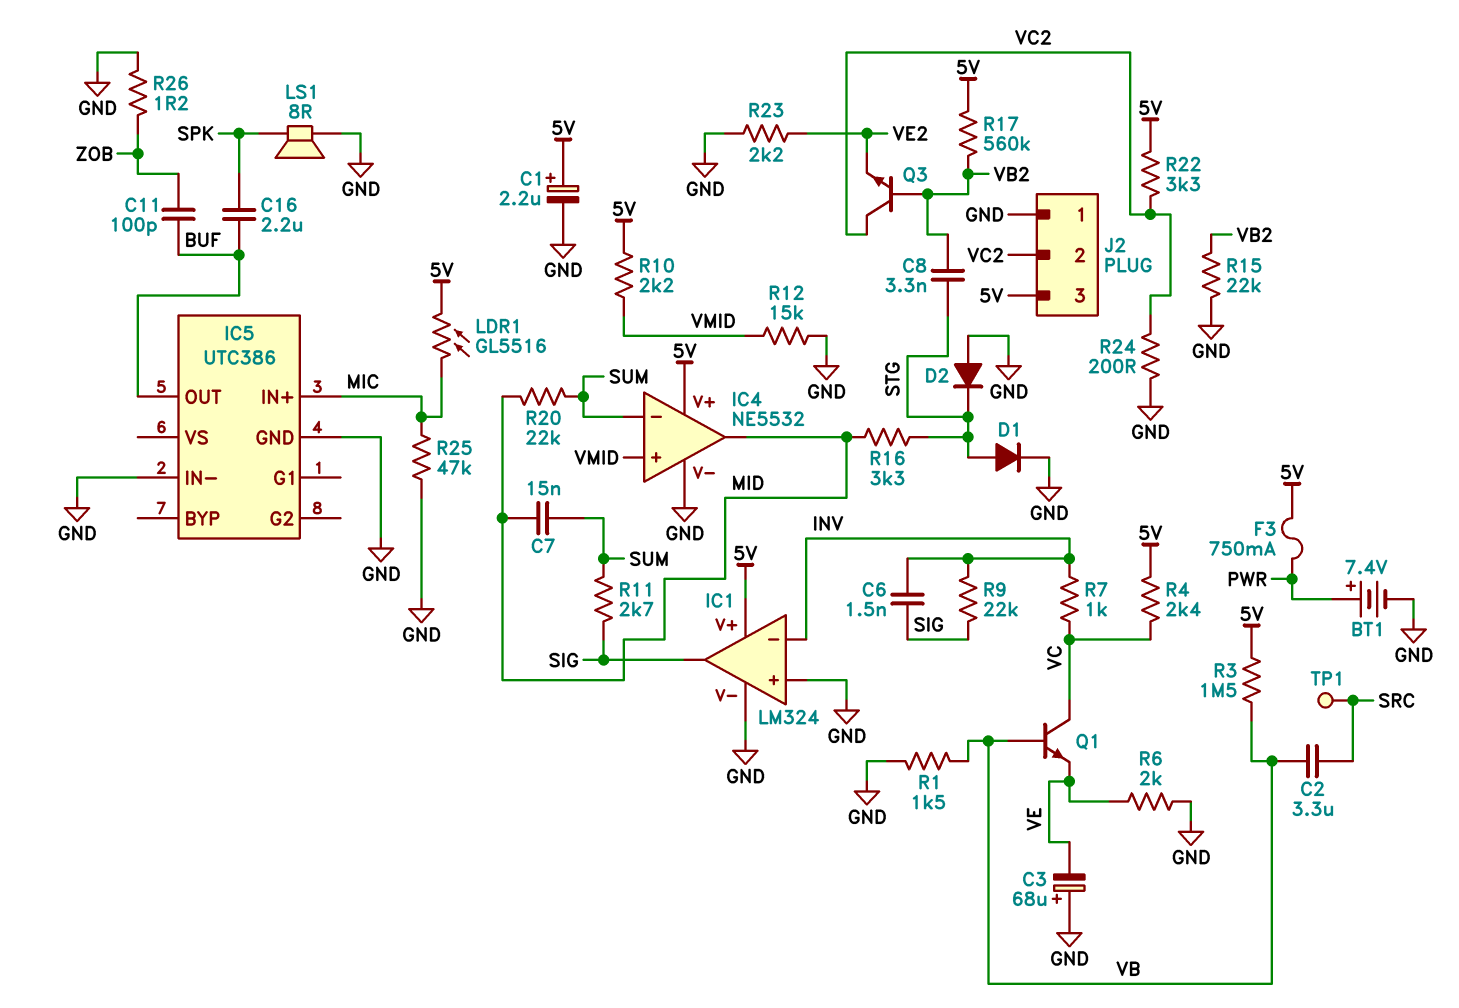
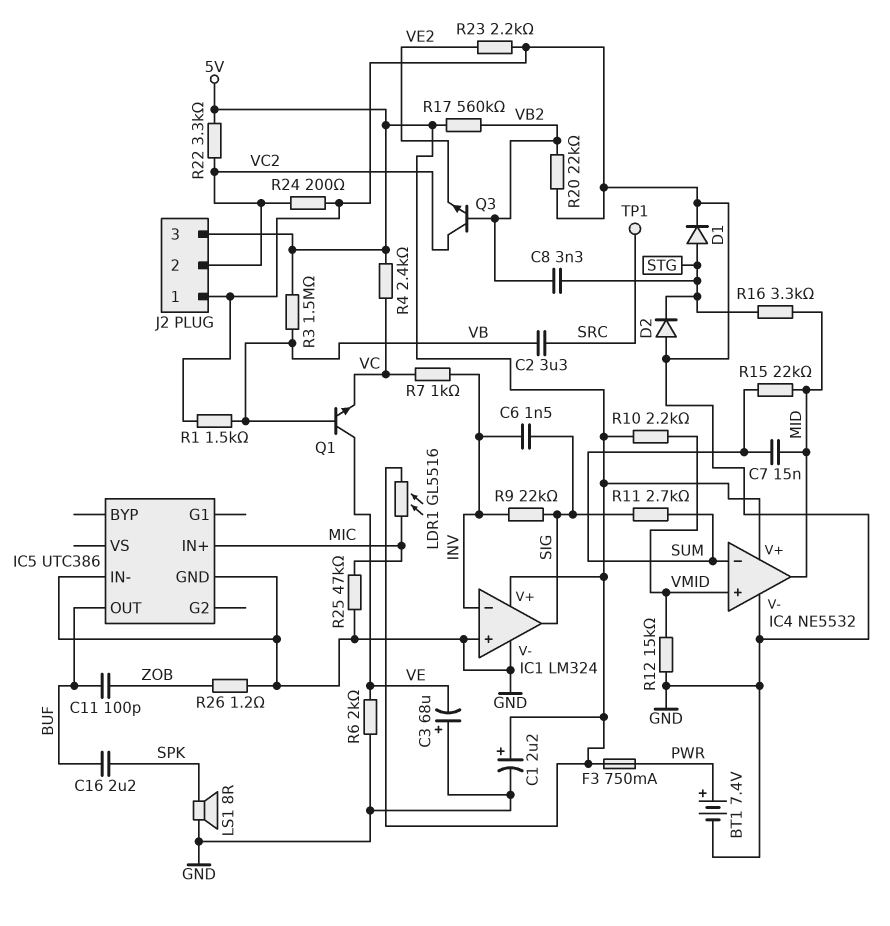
Q1: NPN (B VB, C VC, E VE) -> NPN (B VB, C VE, E VC)
R15: 22k (GND, VB2) -> 22k (MID, SUM)
R20: 22k (MID, SUM) -> 22k (GND, VB2)

